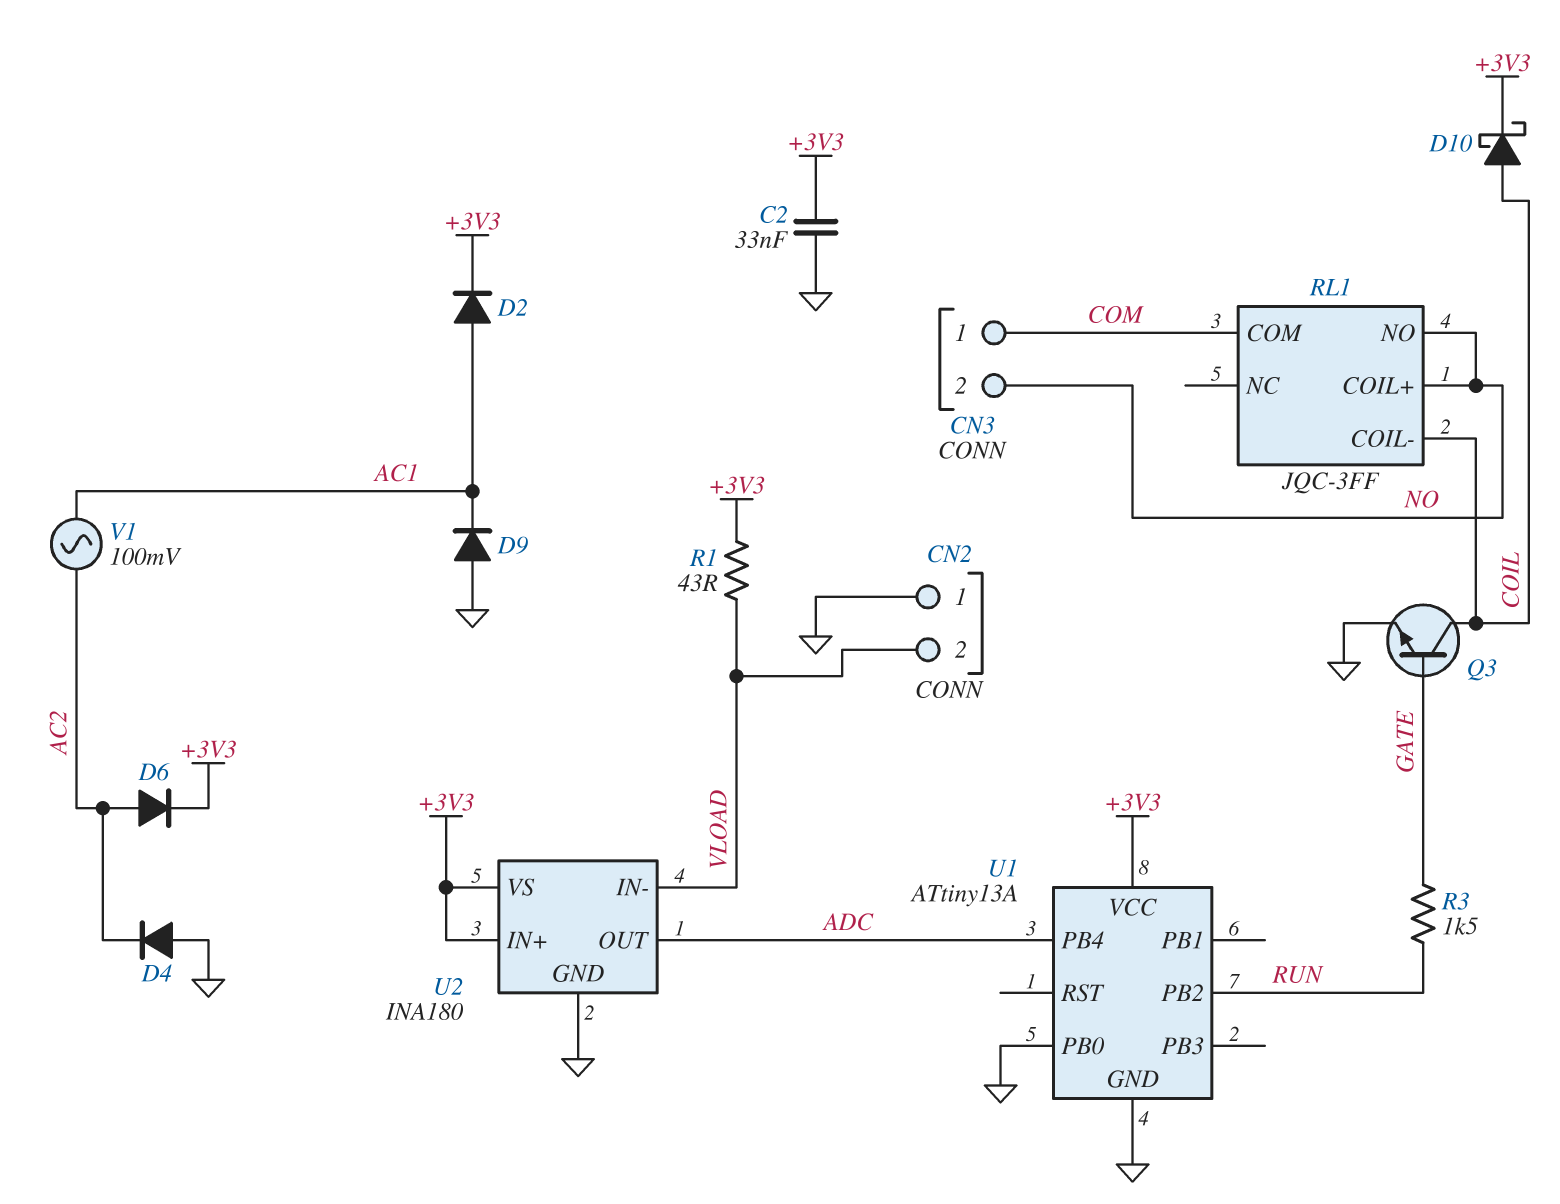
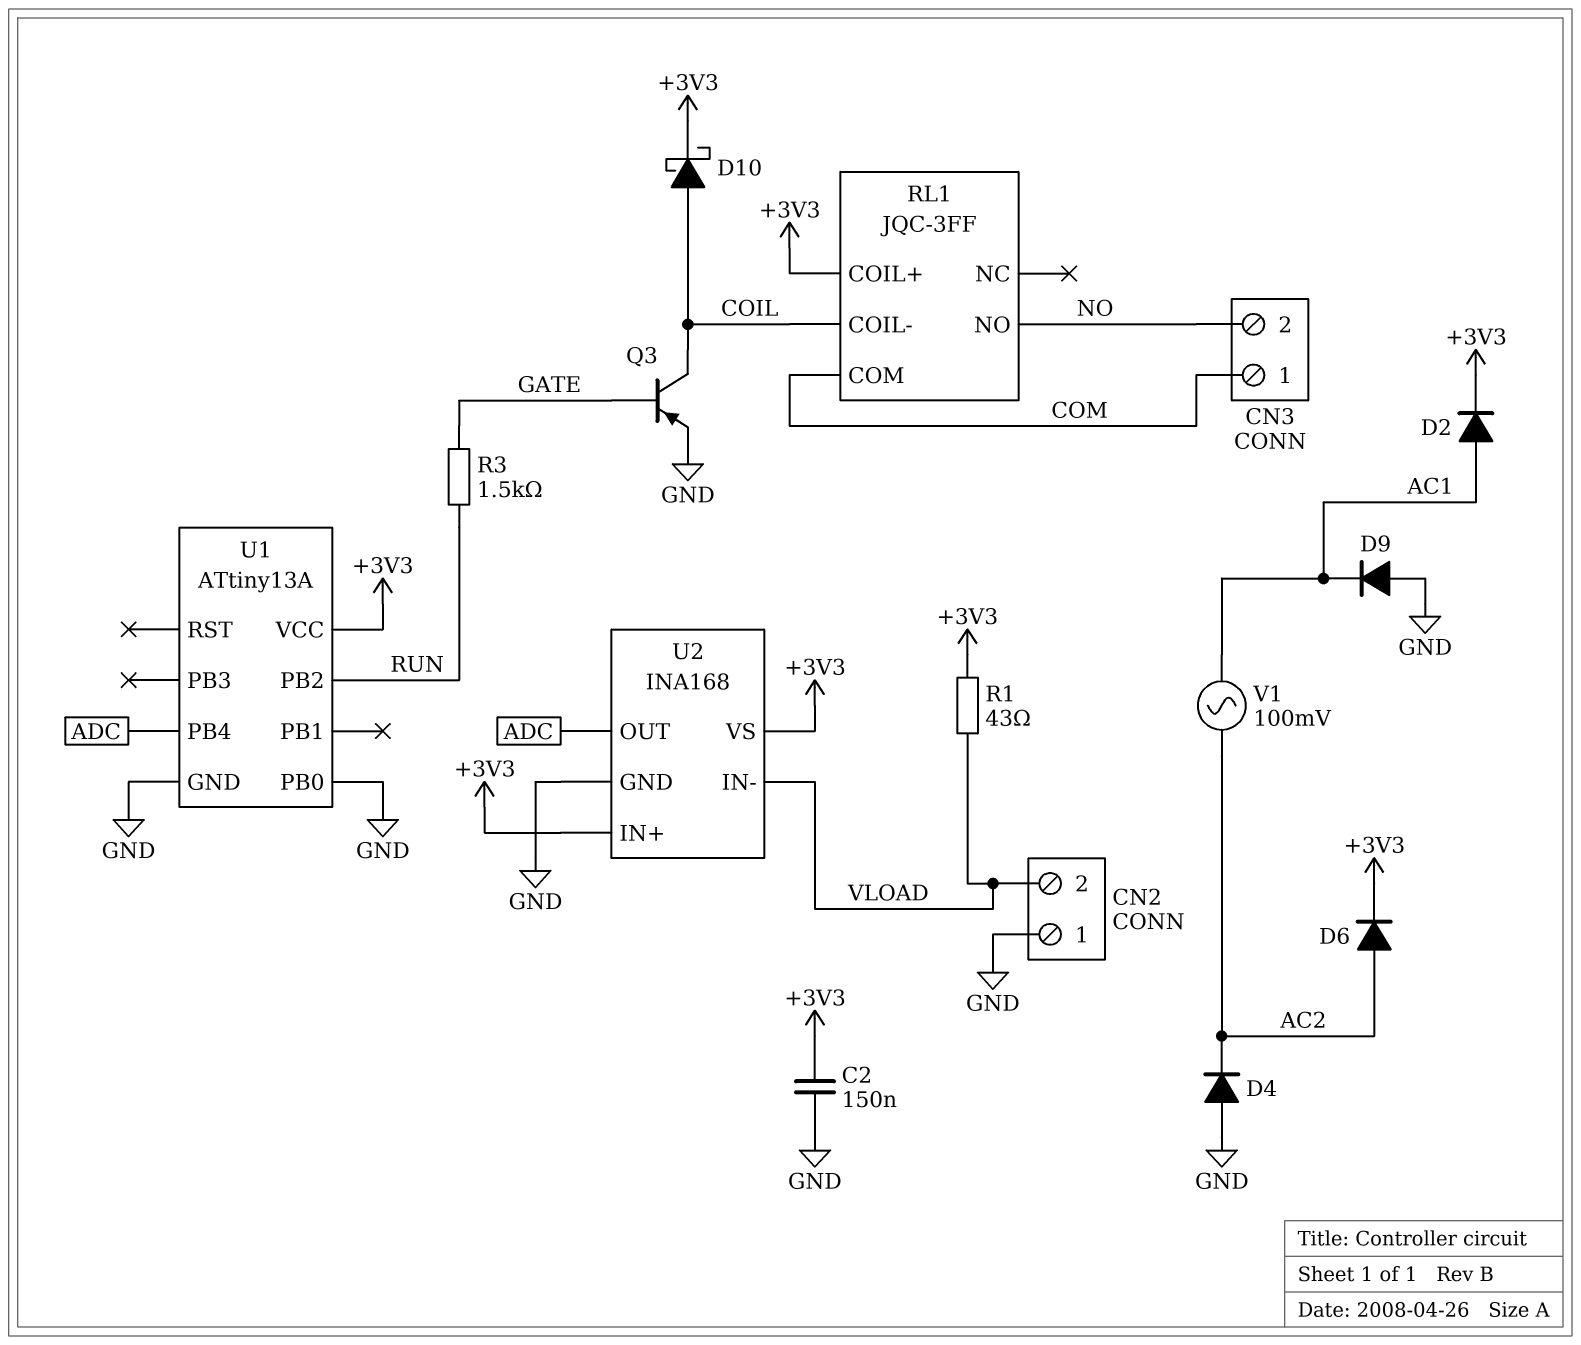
C2: 33nF (+3V3, GND) -> 150nF (+3V3, GND)
Q3: NPN (B GATE, C COIL, E GND) -> PNP (B GATE, C COIL, E GND)
RL1 pin COIL+: NO -> +3V3
U2: INA180 -> INA168

